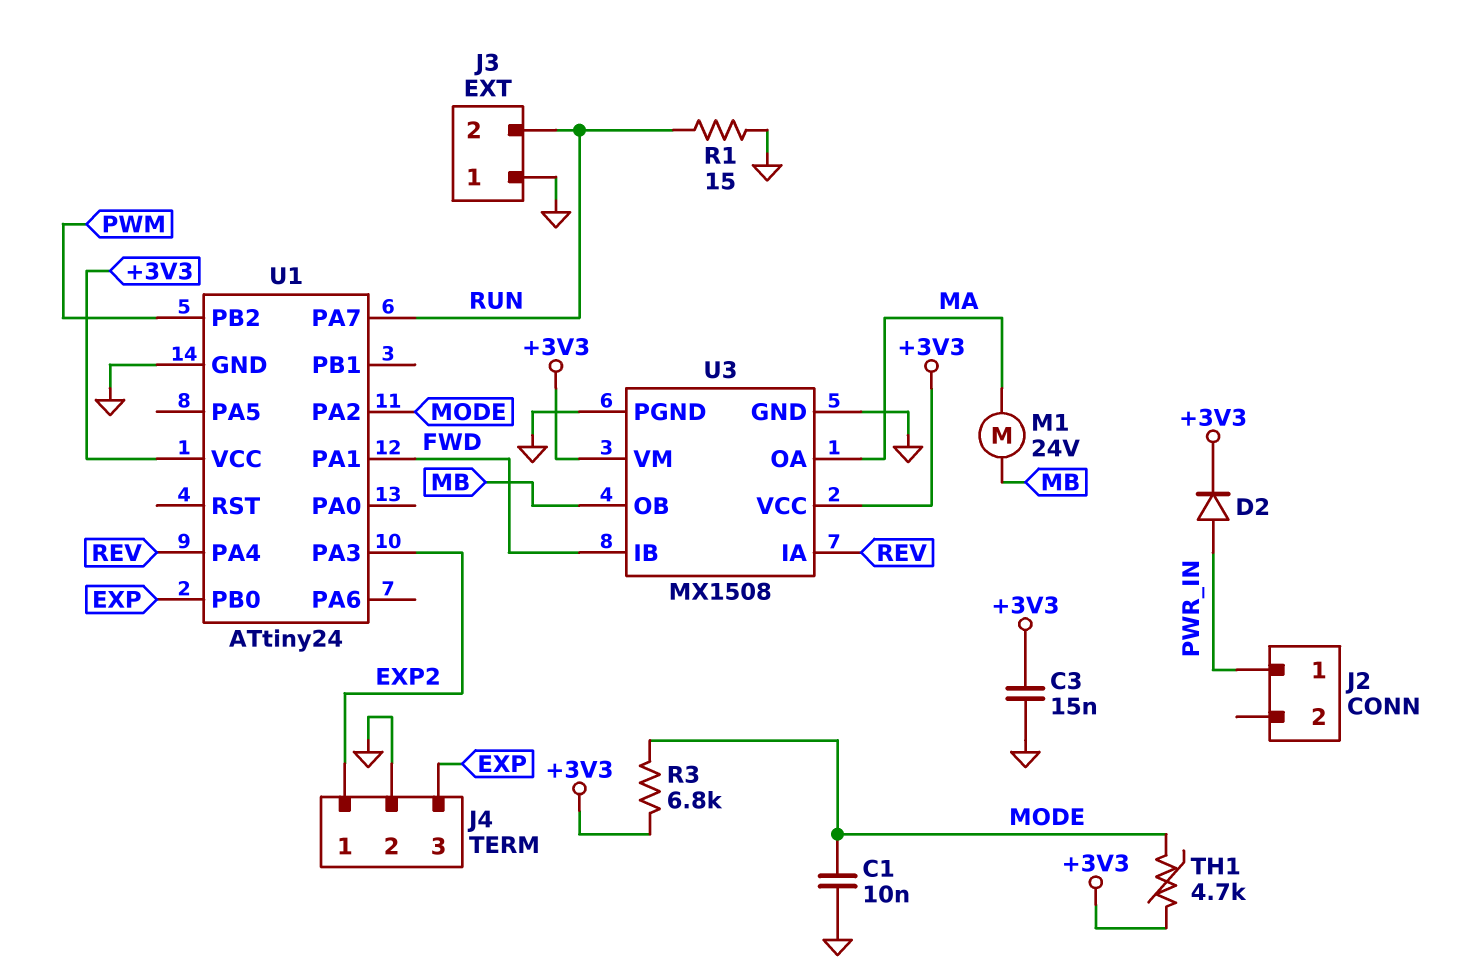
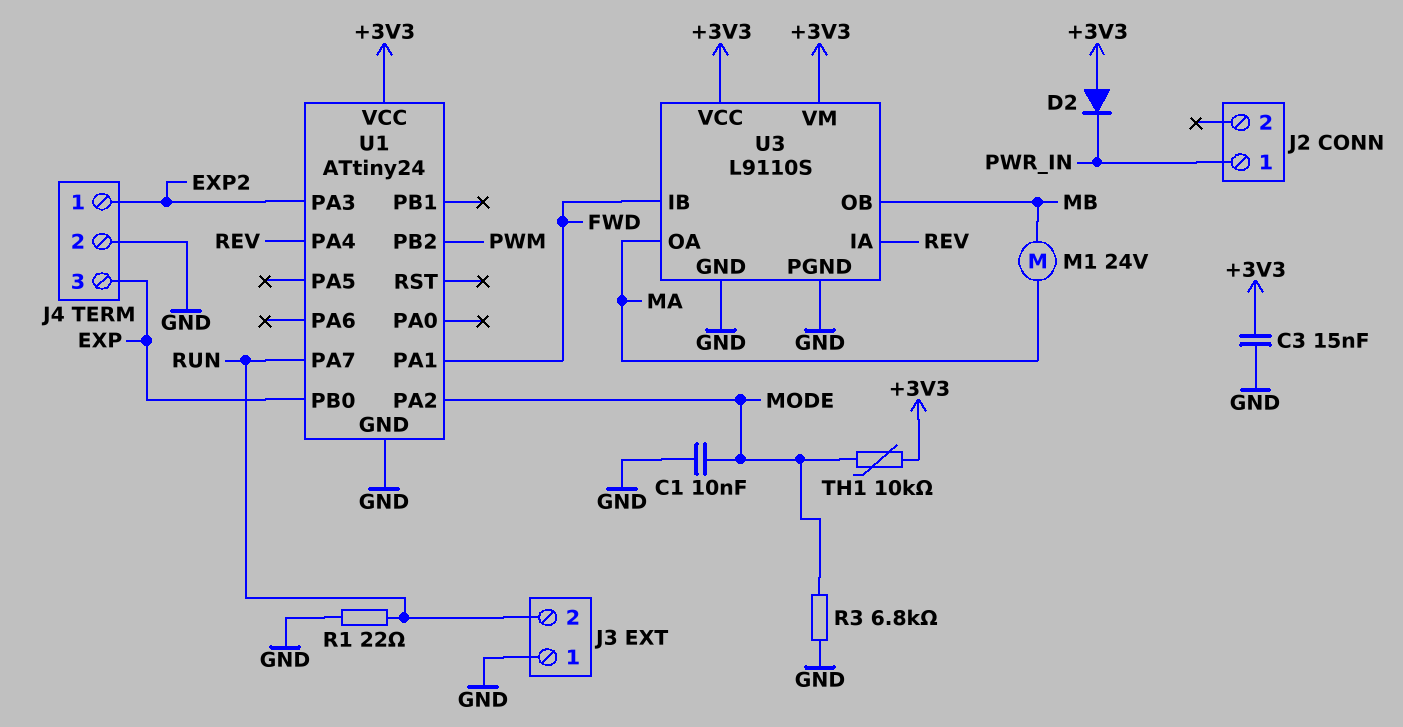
D2: diode (A PWR_IN, K +3V3) -> diode (A +3V3, K PWR_IN)
R1: 15 (GND, RUN) -> 22 (GND, RUN)
R3: 6.8k (+3V3, MODE) -> 6.8k (GND, MODE)
TH1: 4.7k (+3V3, MODE) -> 10k (+3V3, MODE)
U3: MX1508 -> L9110S

